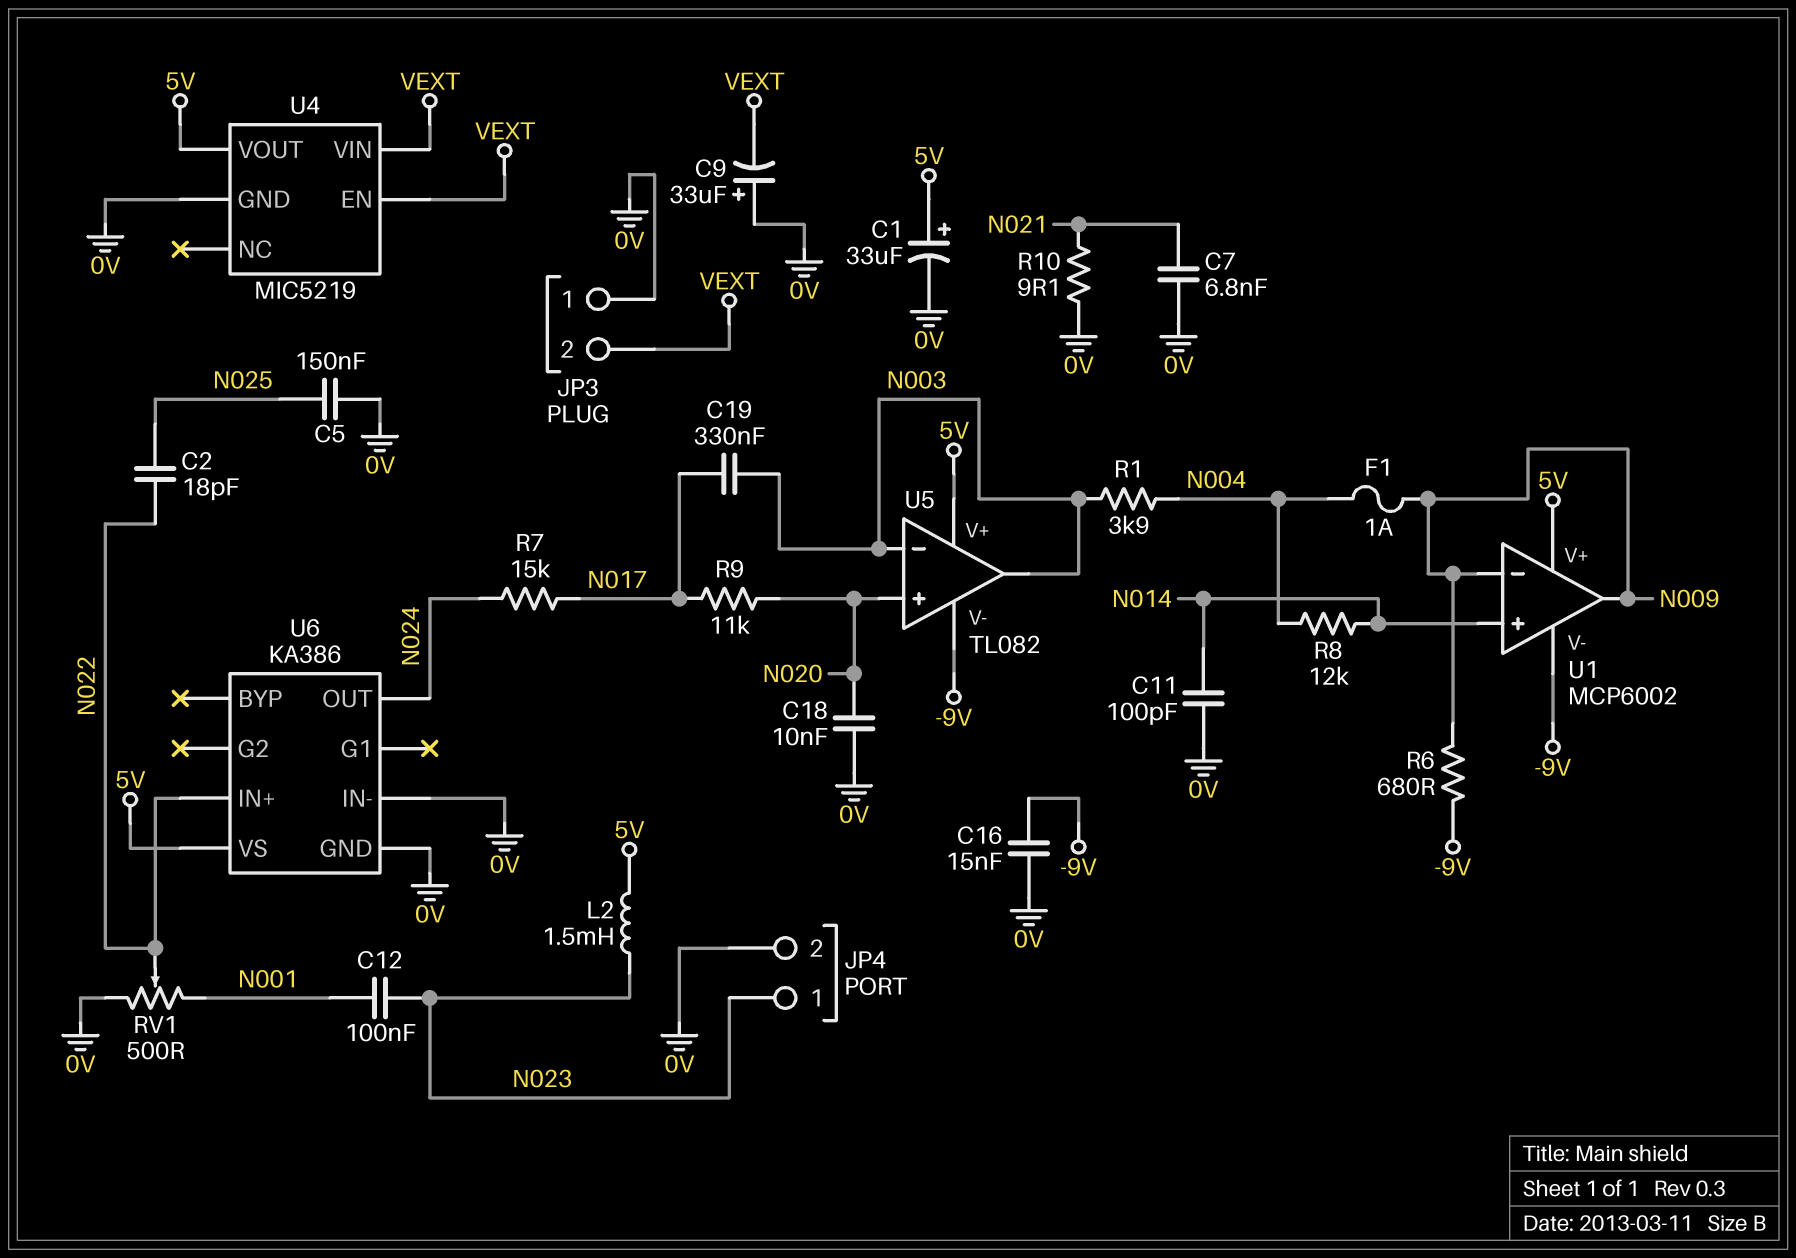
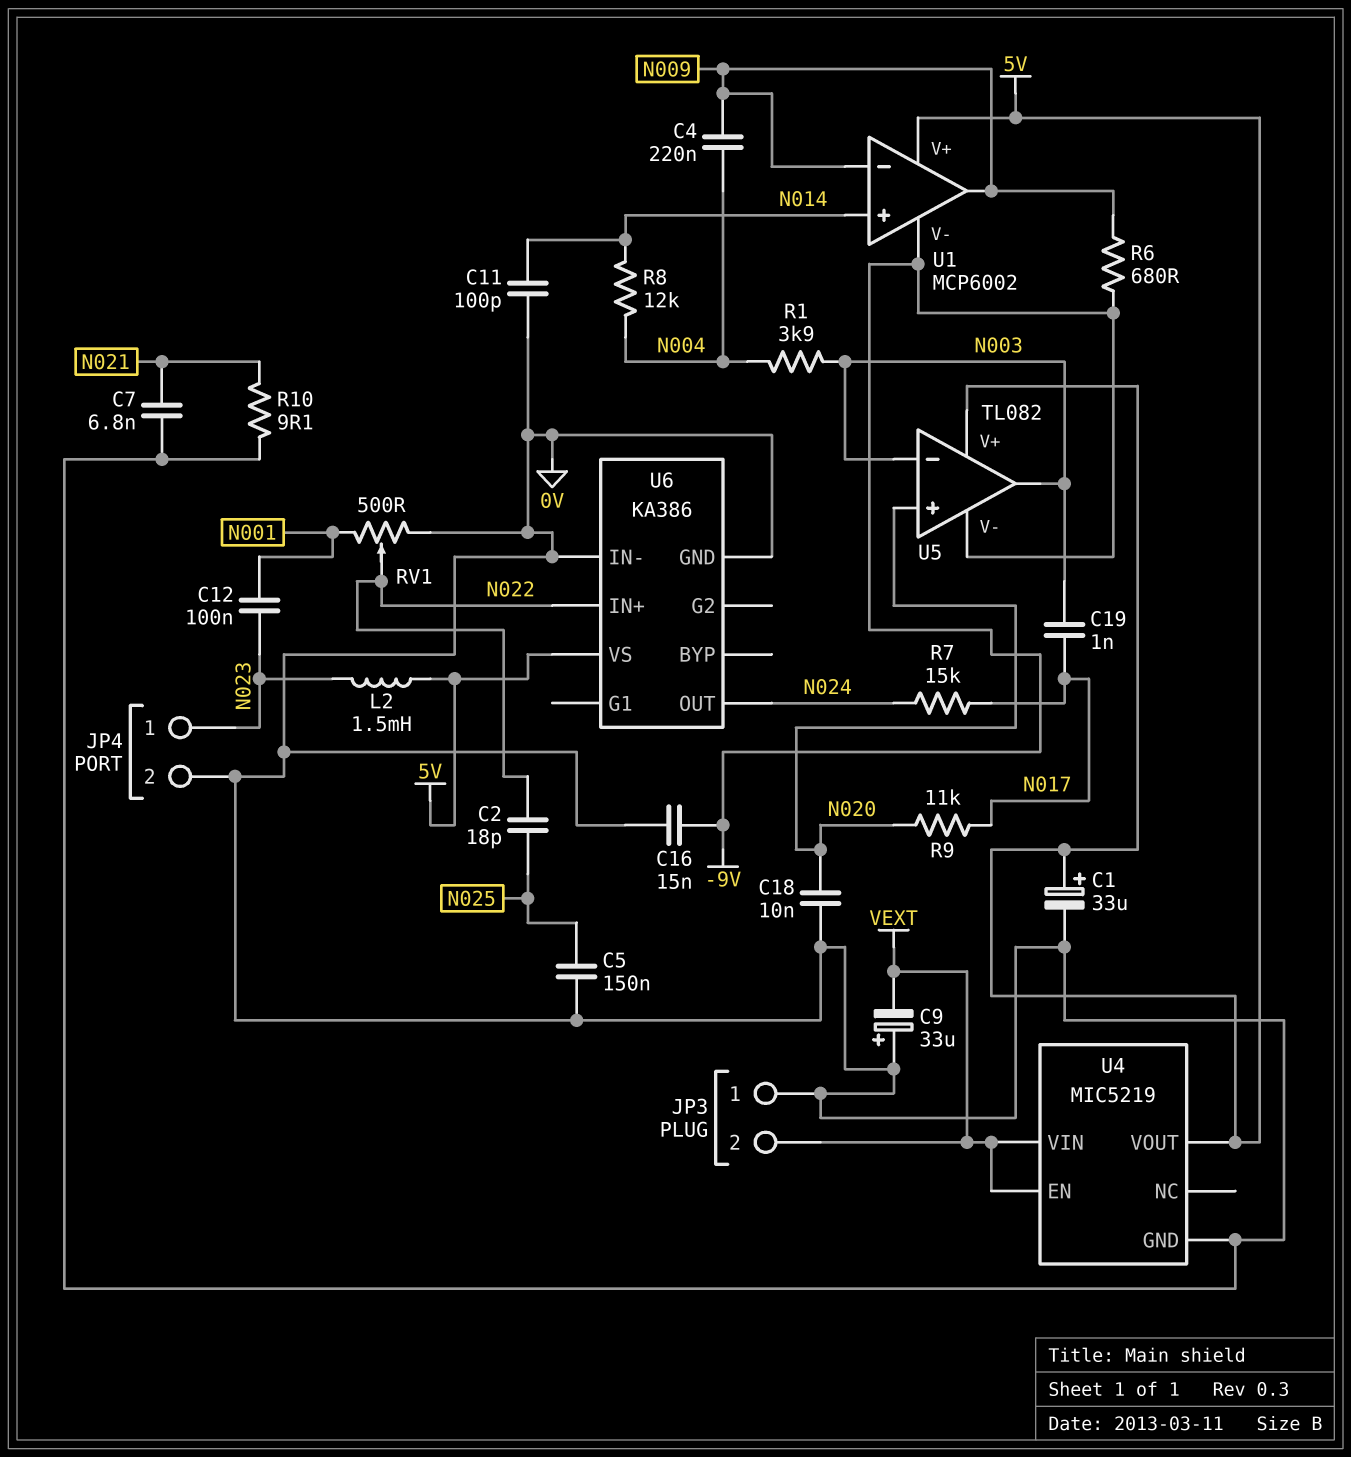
C4: none -> 220nF (N004, N009)
C19: 330nF (N003, N017) -> 1nF (N003, N017)
F1: 1A (N004, N009) -> none

